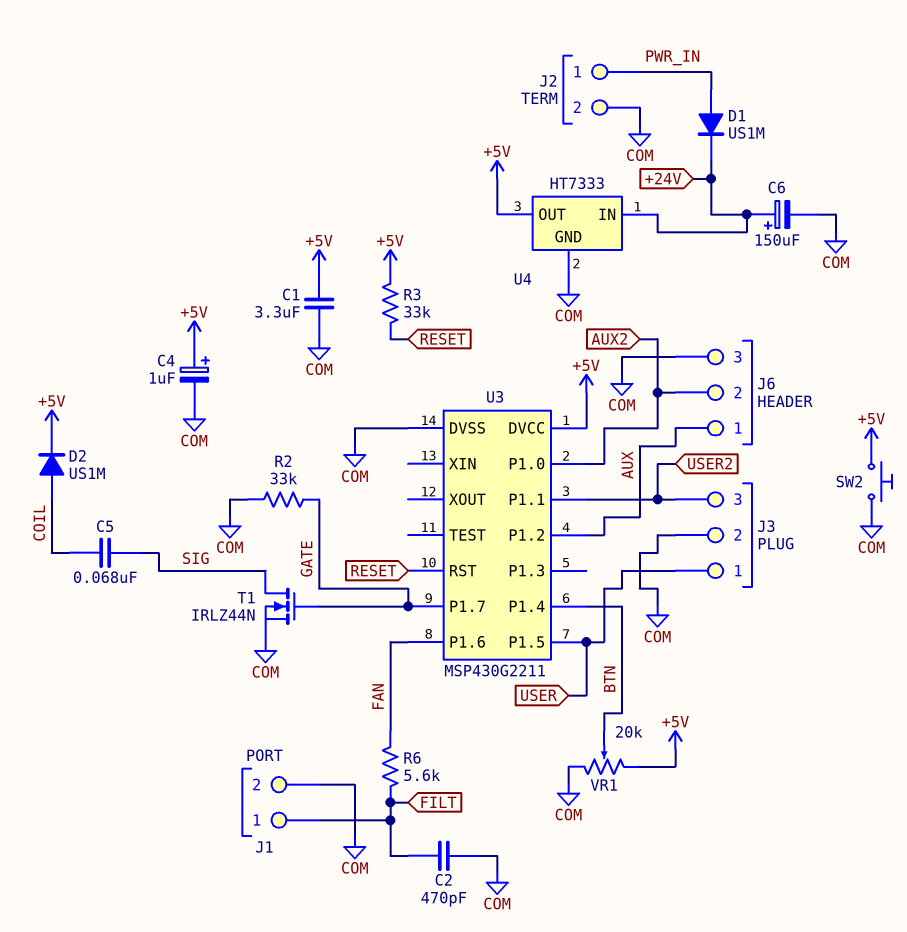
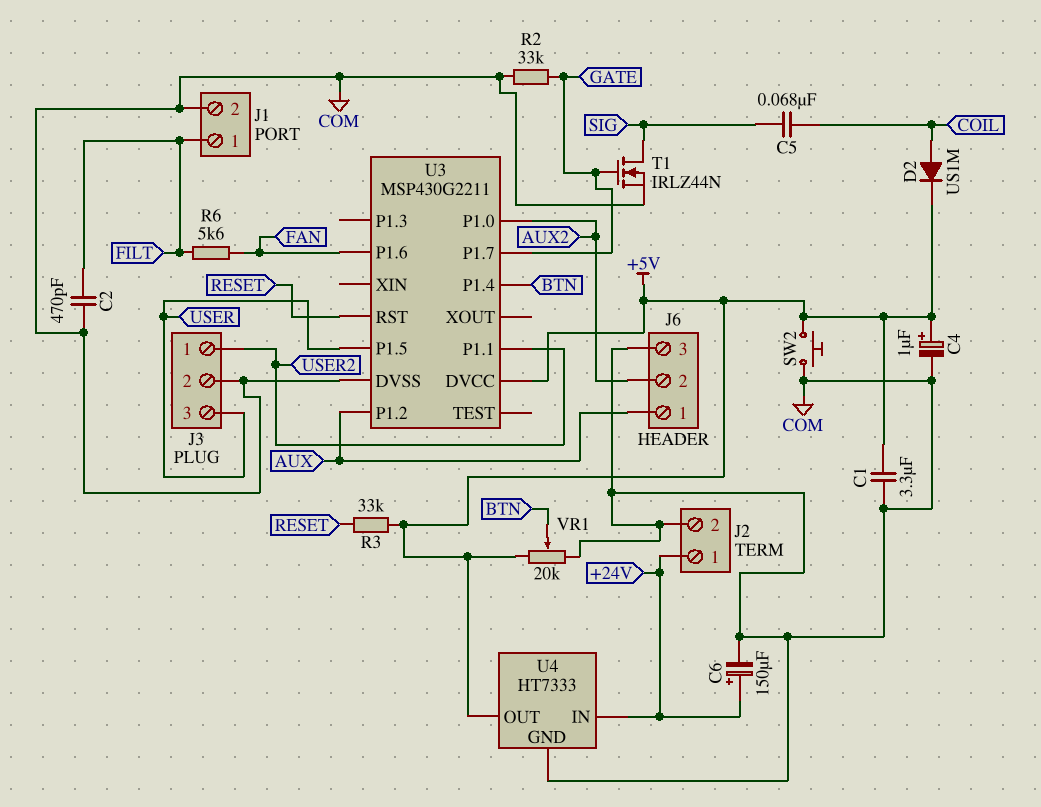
D1: diode US1M (A PWR_IN, K +24V) -> none
J2 pin 1: PWR_IN -> +24V
J3 pin 1: USER -> USER2
J3 pin 3: USER2 -> USER

